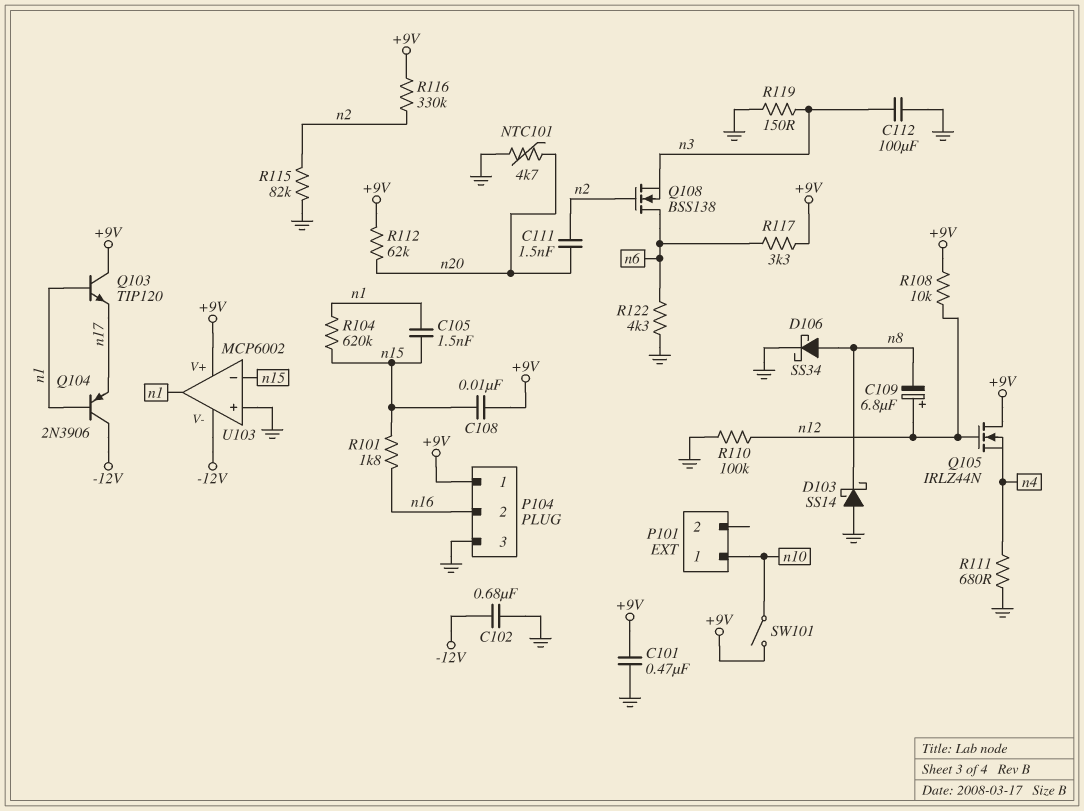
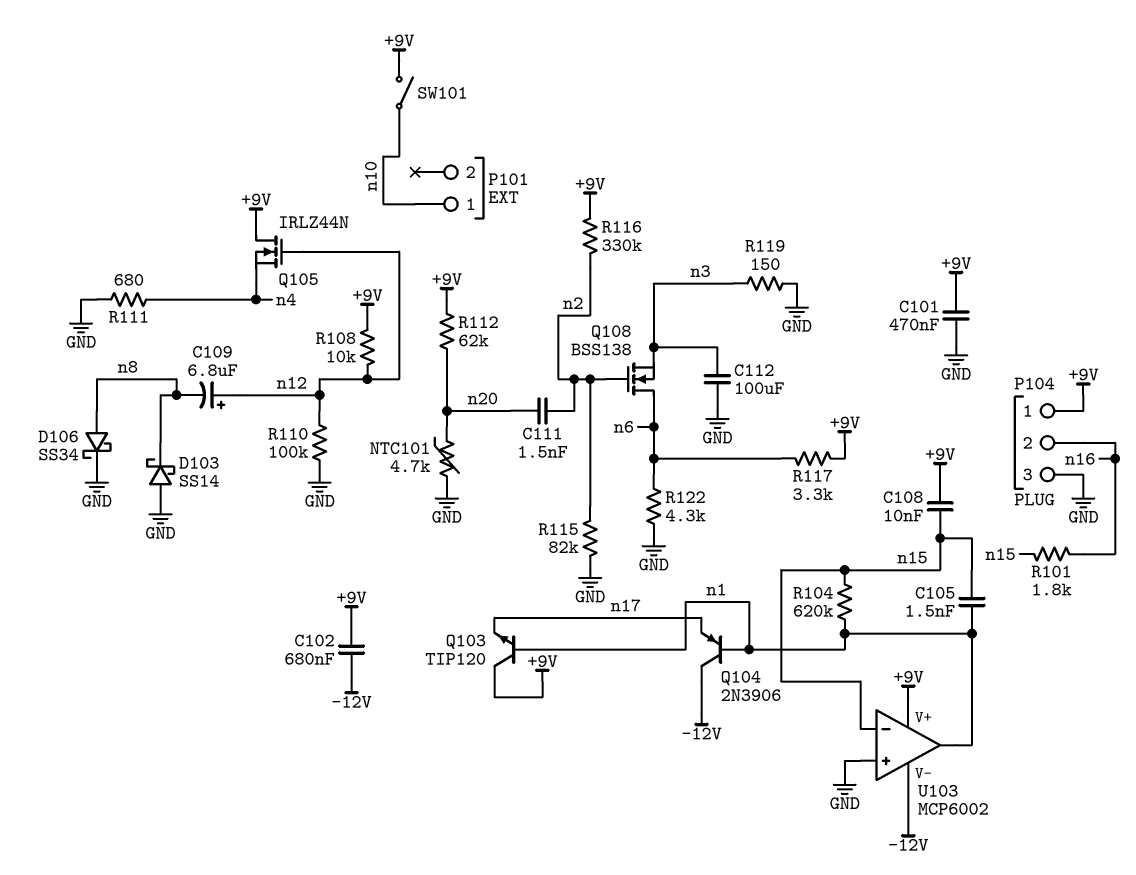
C102: 680nF (-12V, GND) -> 680nF (+9V, -12V)

